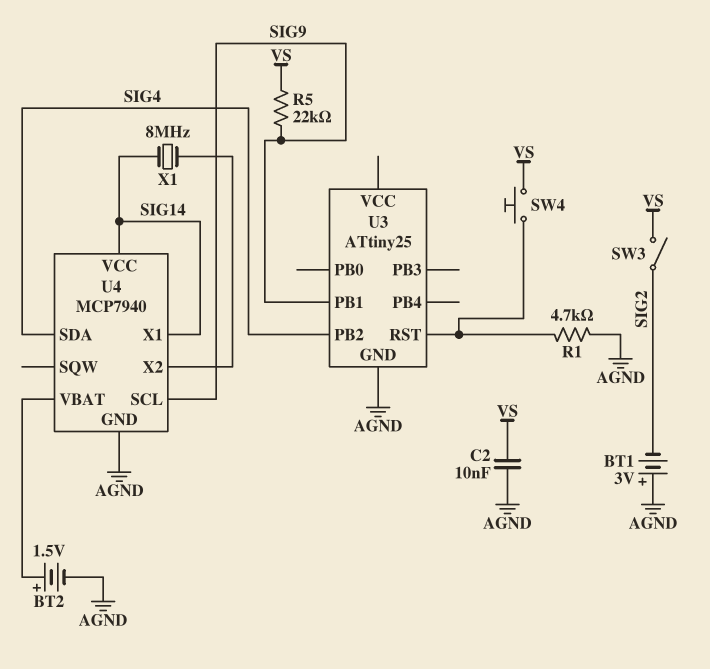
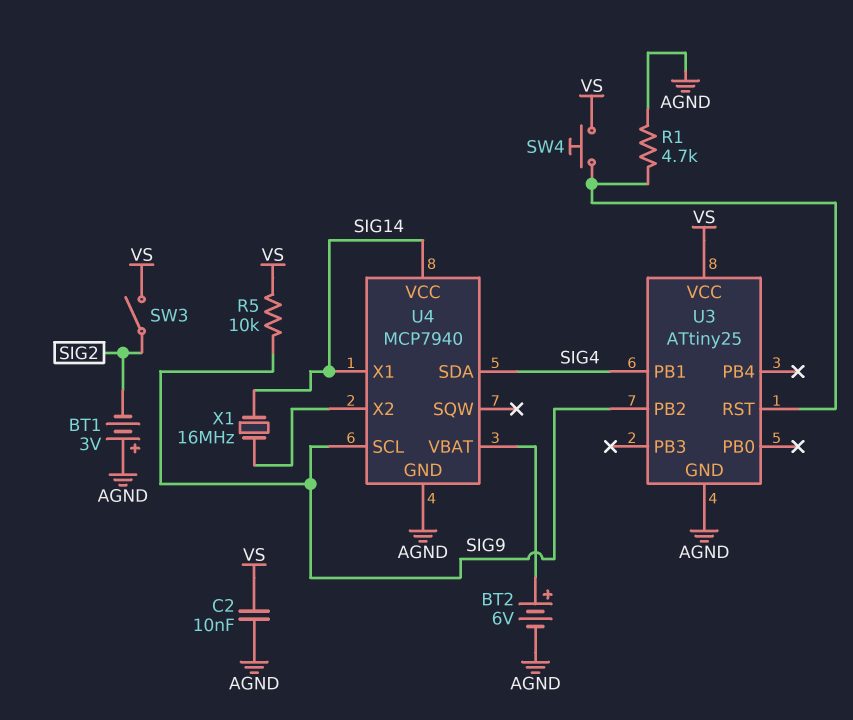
BT2: 1.5V (plus U4/VBAT, minus AGND) -> 6V (plus U4/VBAT, minus AGND)
R5: 22k (SIG9, VS) -> 10k (SIG9, VS)
U3 pin PB1: SIG9 -> SIG4
U3 pin PB2: SIG4 -> SIG9
U3 pin VCC: none -> VS
X1: 8MHz (SIG14, U4/X2) -> 16MHz (SIG14, U4/X2)

